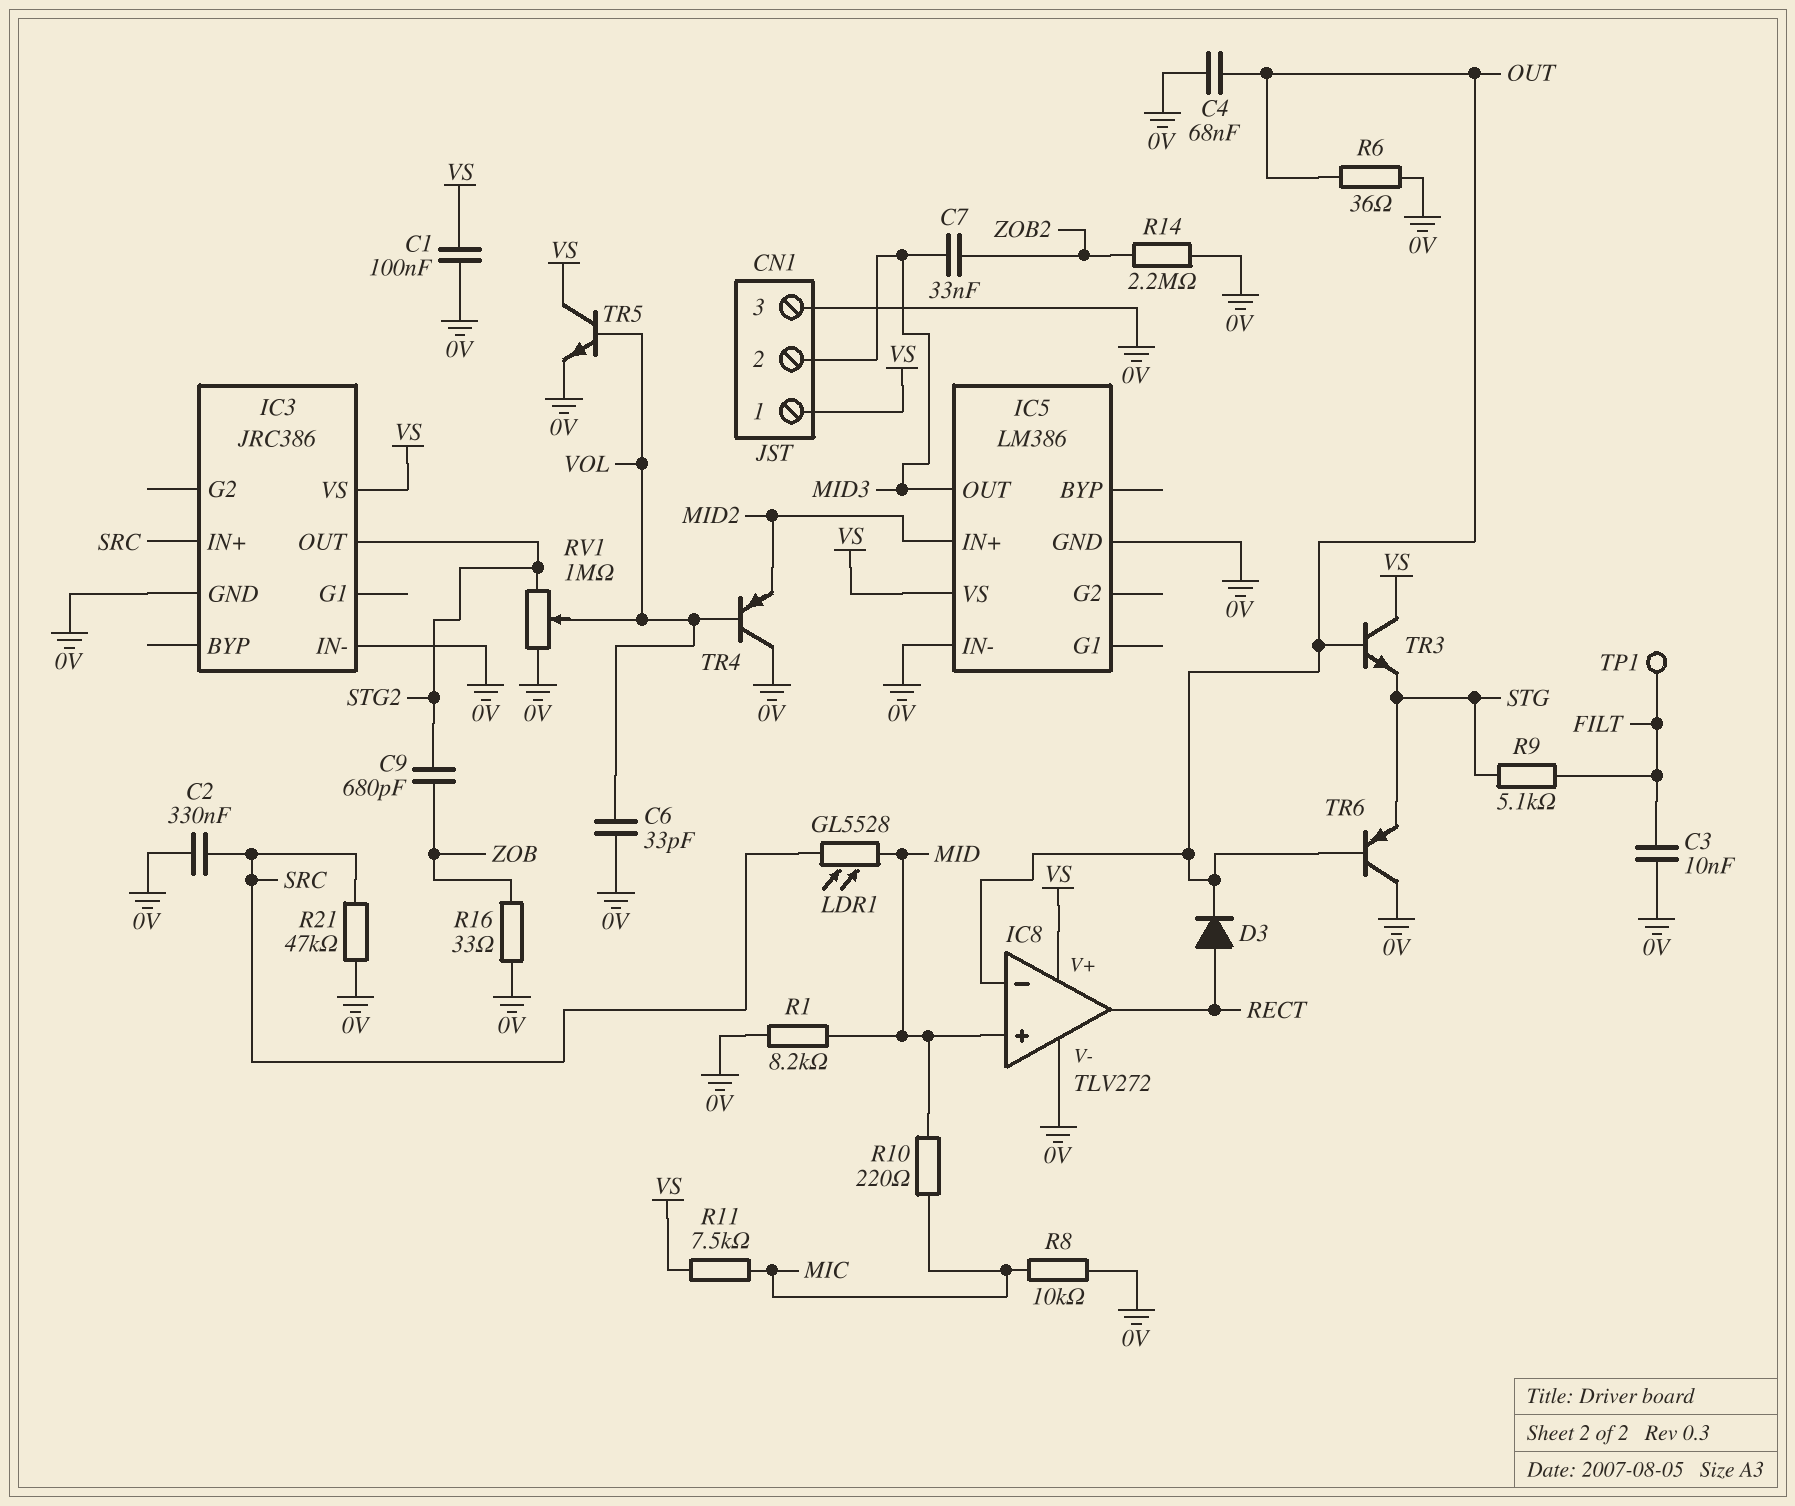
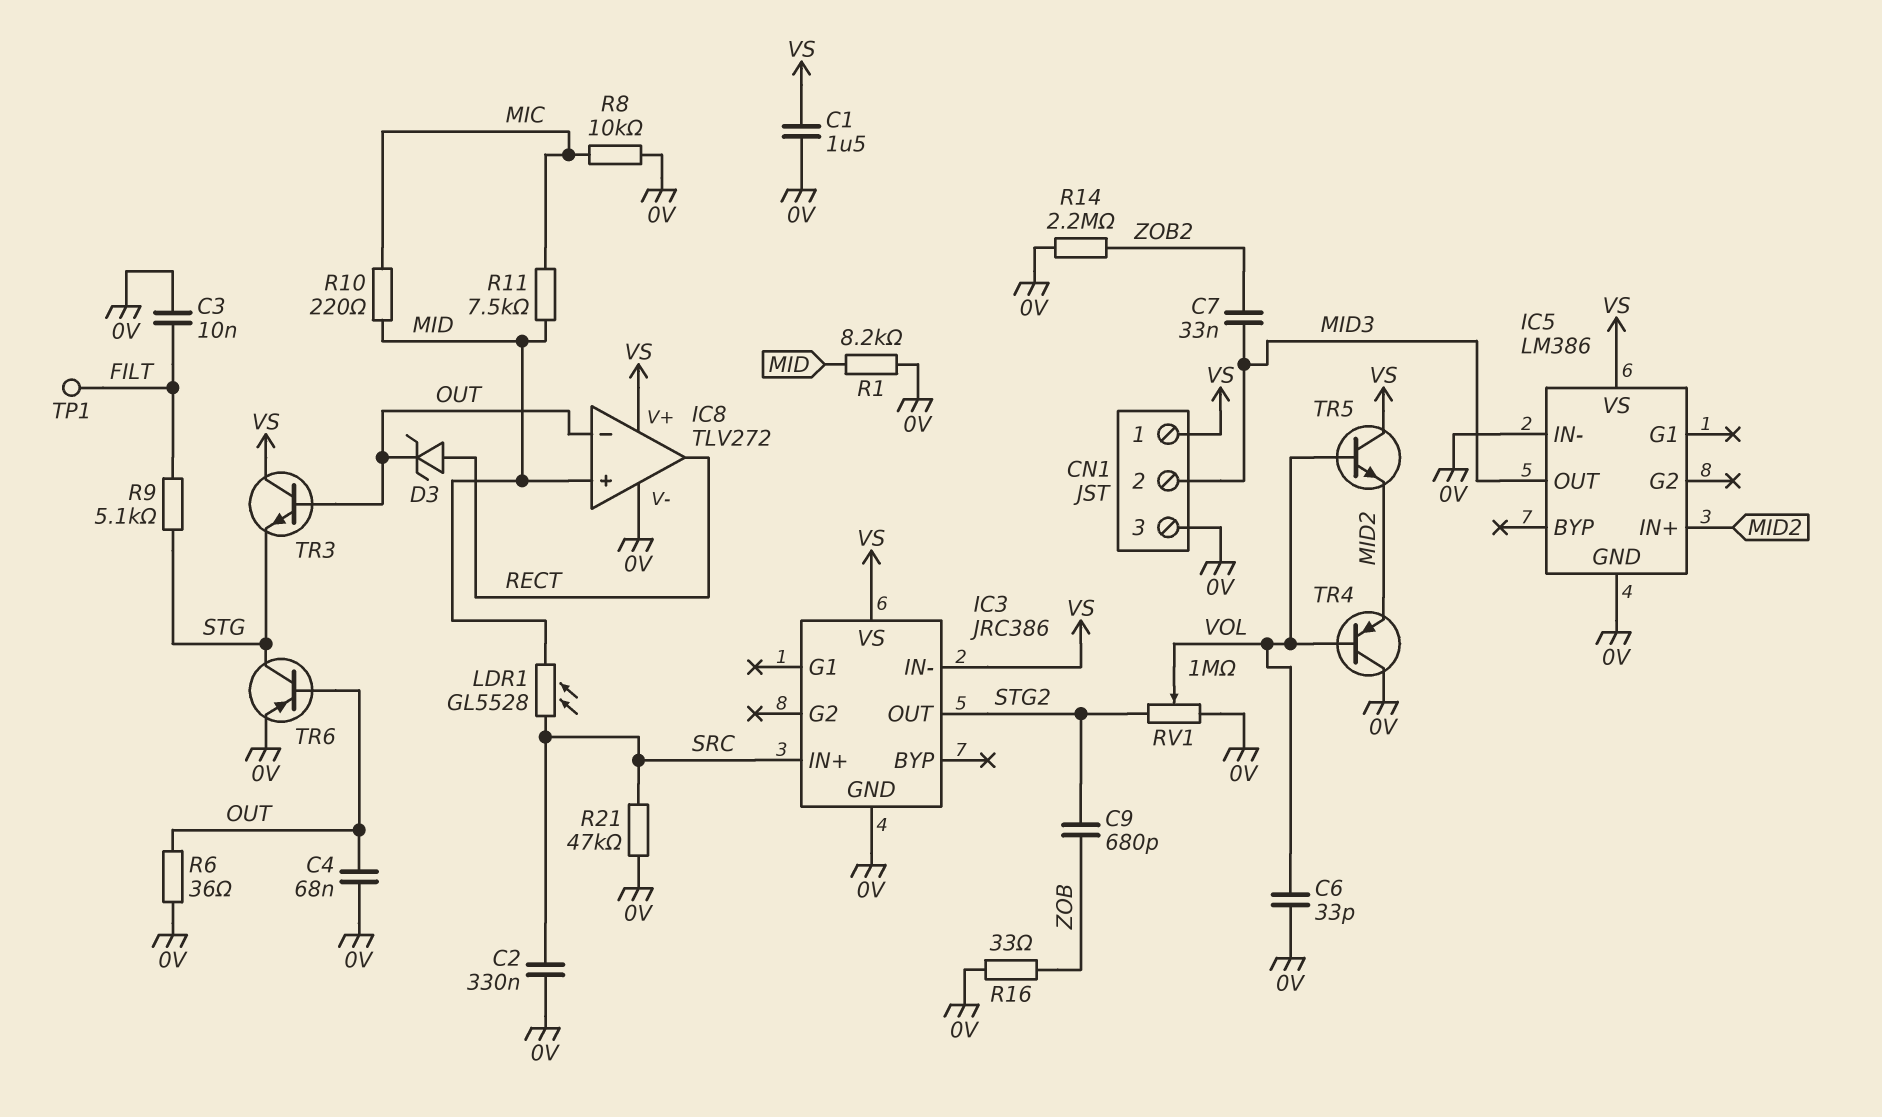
C1: 100nF (0V, VS) -> 1.5uF (0V, VS)
D3: diode (A RECT, K OUT) -> zener (A RECT, K OUT)
IC3 pin IN-: 0V -> VS
R11: 7.5k (MIC, VS) -> 7.5k (MIC, MID)
TR5: NPN (B VOL, C VS, E 0V) -> NPN (B VOL, C VS, E MID2)
TR6: PNP (B OUT, C 0V, E STG) -> PNP (B OUT, C STG, E 0V)

